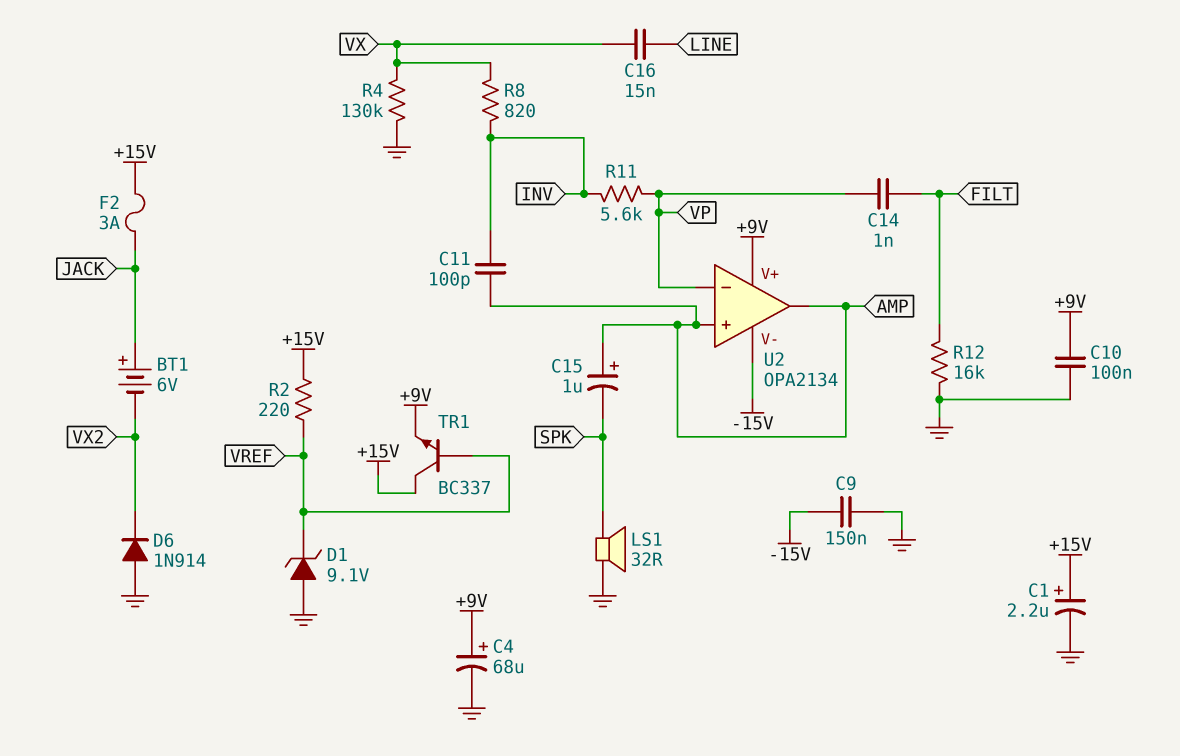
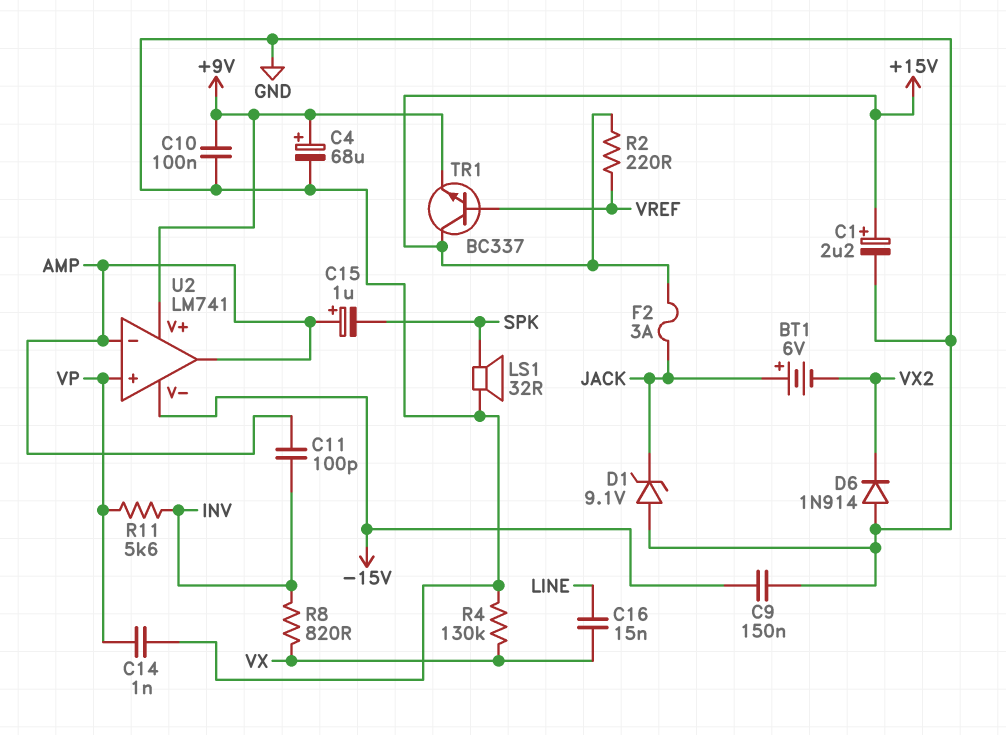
C14: 1nF (FILT, VP) -> 1nF (GND, VP)
D1: zener 9.1V (A GND, K VREF) -> zener 9.1V (A GND, K JACK)
R12: 16k (FILT, GND) -> none
U2: OPA2134 -> LM741
U2 pin in+: AMP -> VP
U2 pin in-: VP -> AMP

